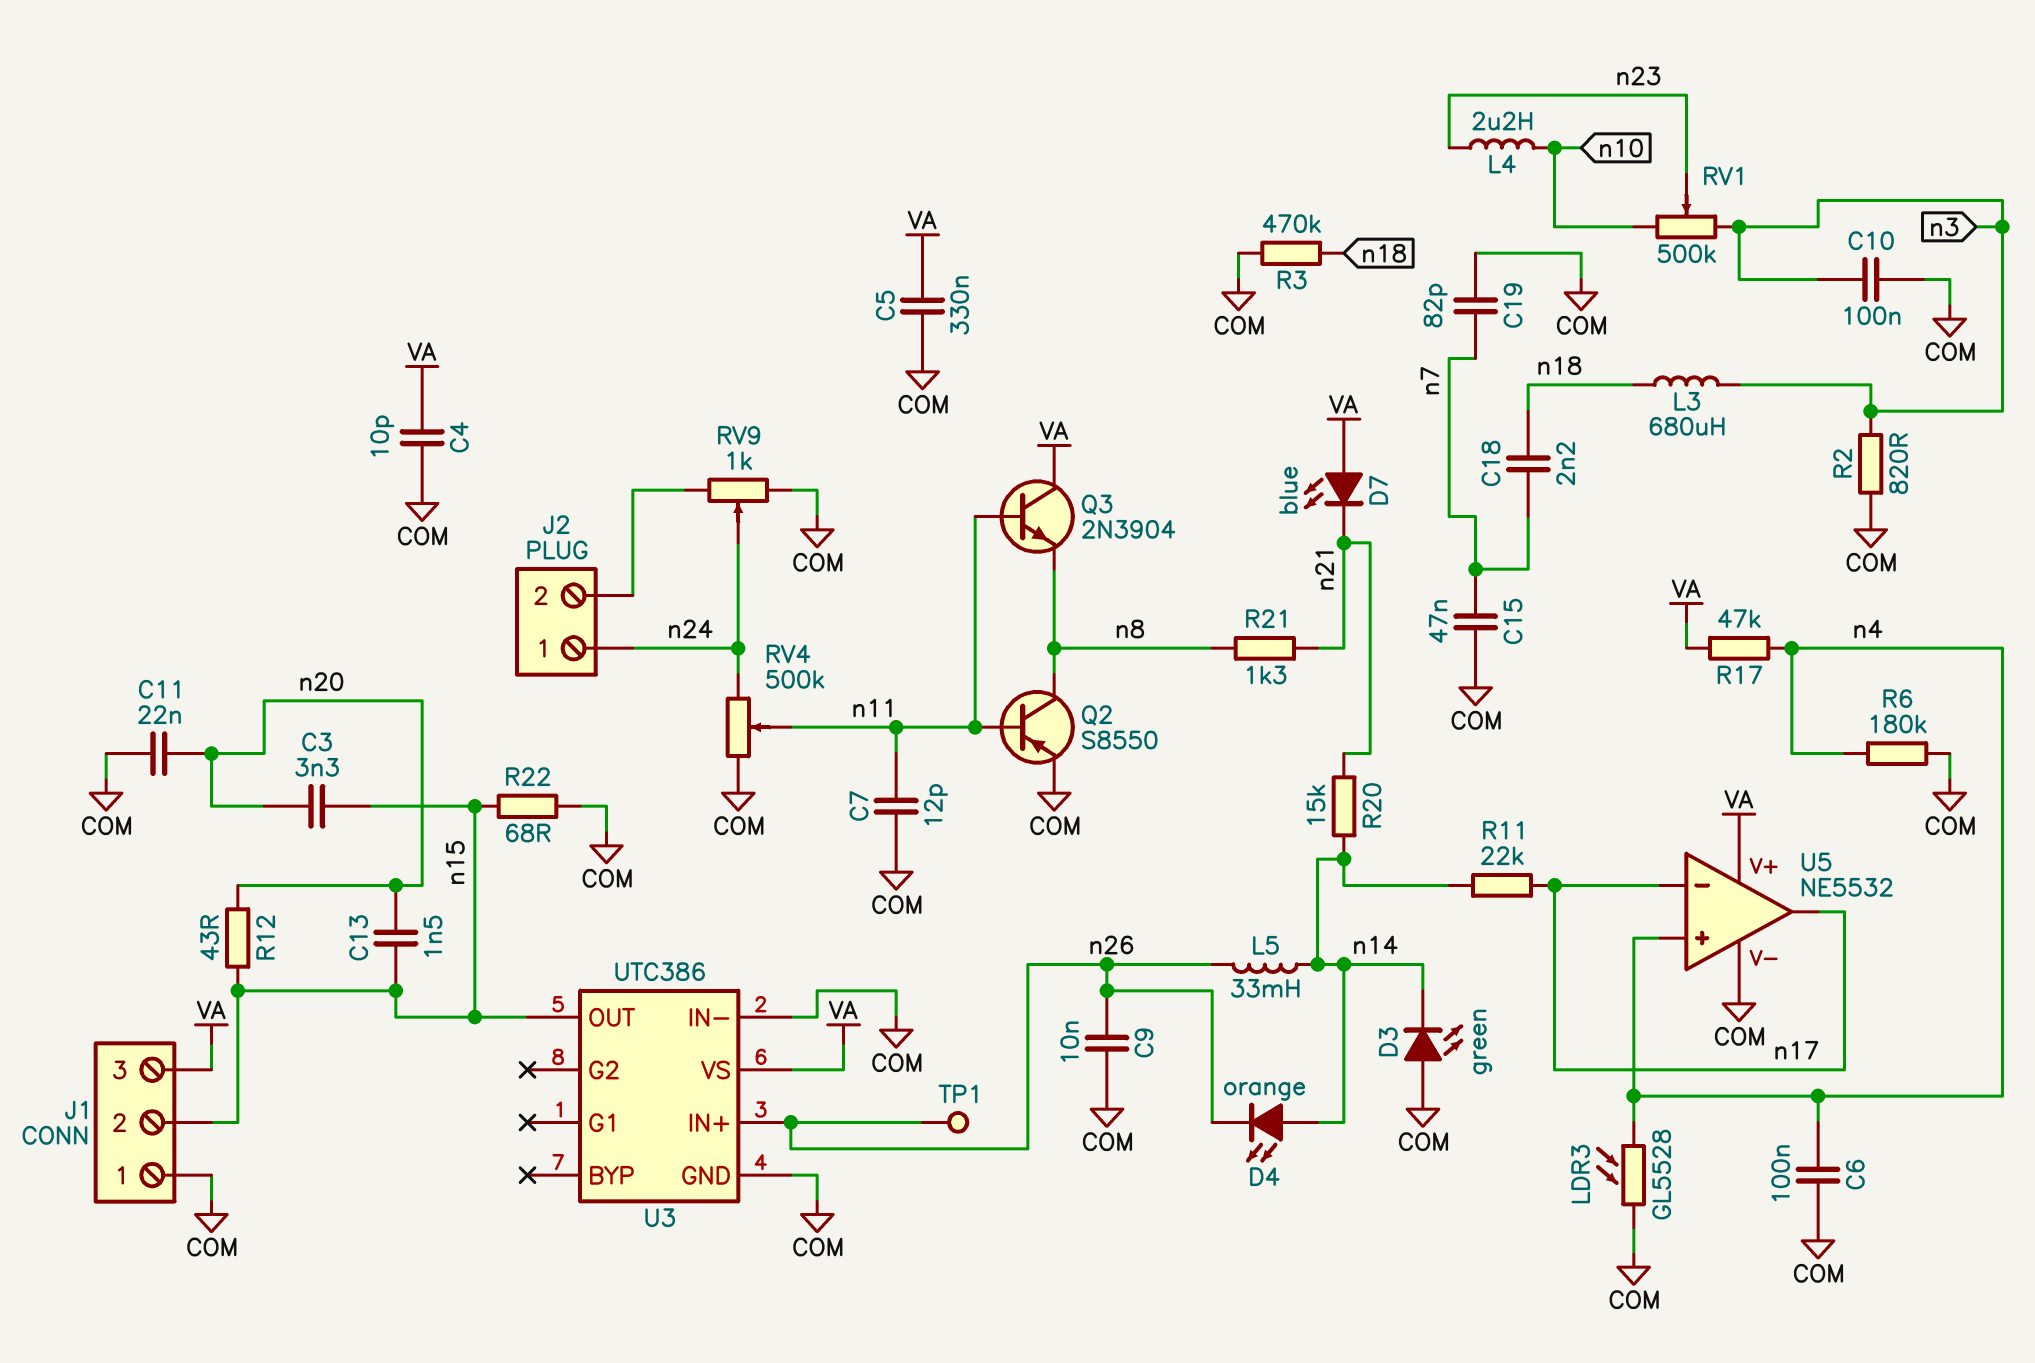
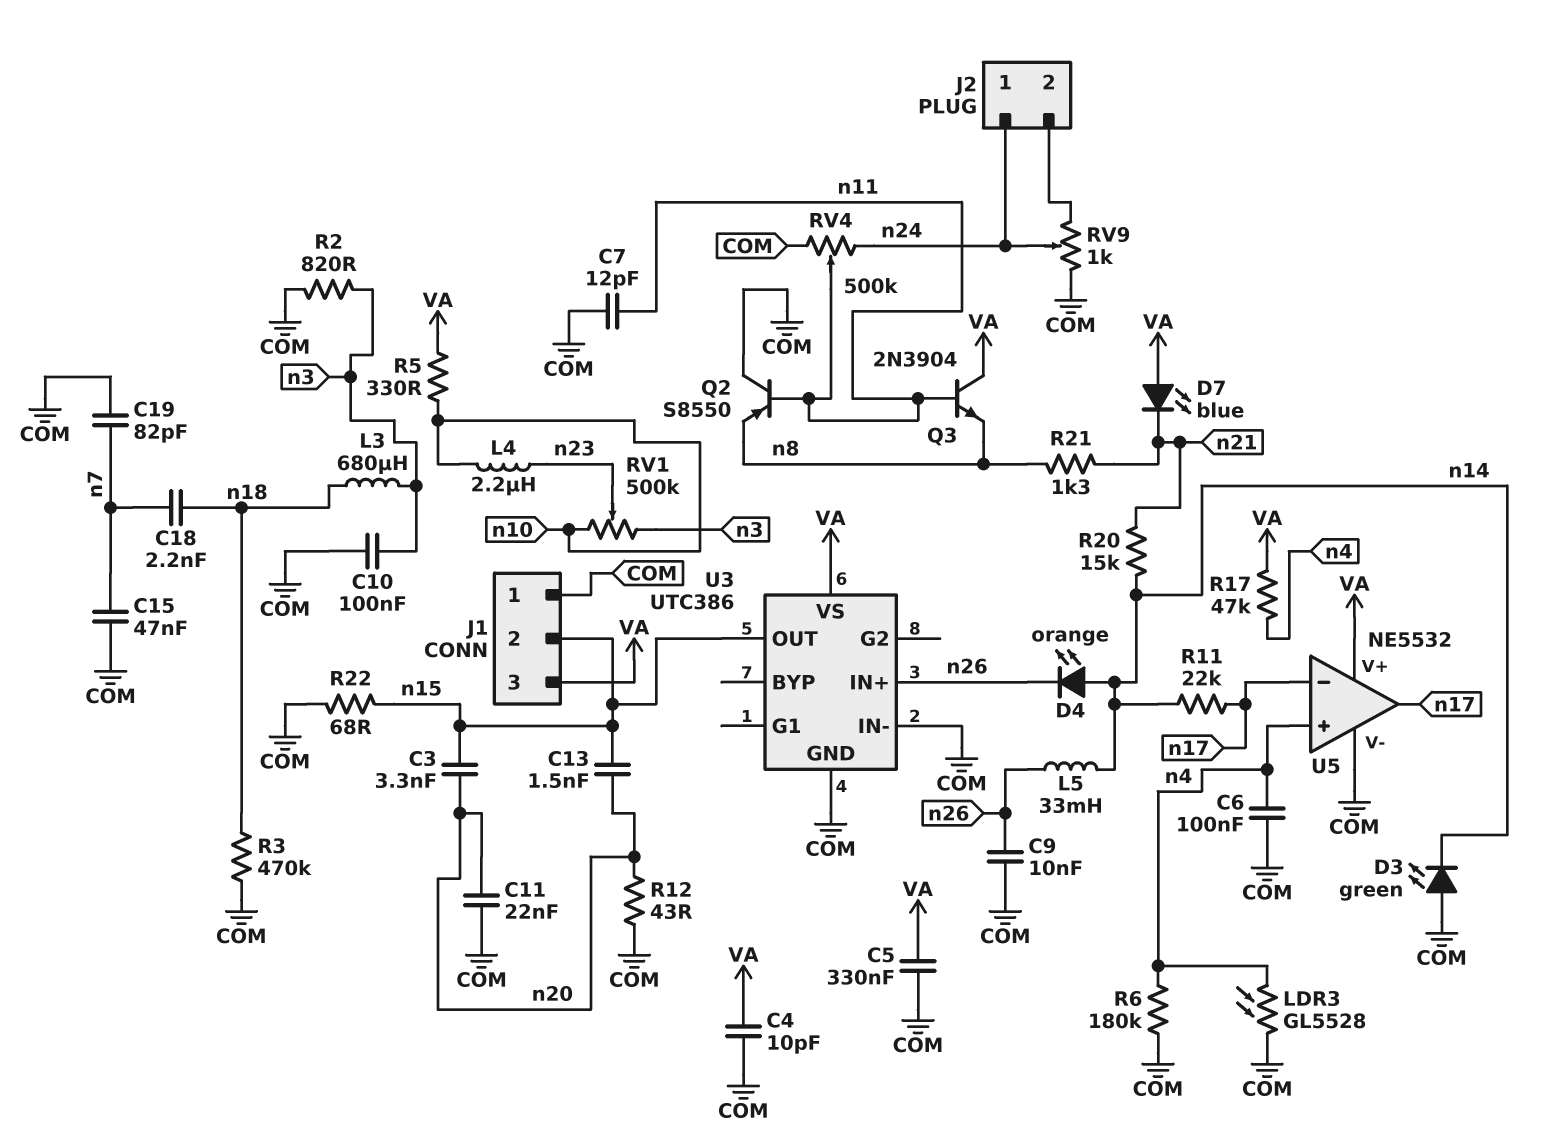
Q2: PNP S8550 (B n11, C n8, E COM) -> PNP S8550 (B n11, C COM, E n8)
R5: none -> 330 (VA, n10)
R12: 43 (n15, n20) -> 43 (COM, n20)
TP1: test point (n26) -> none

